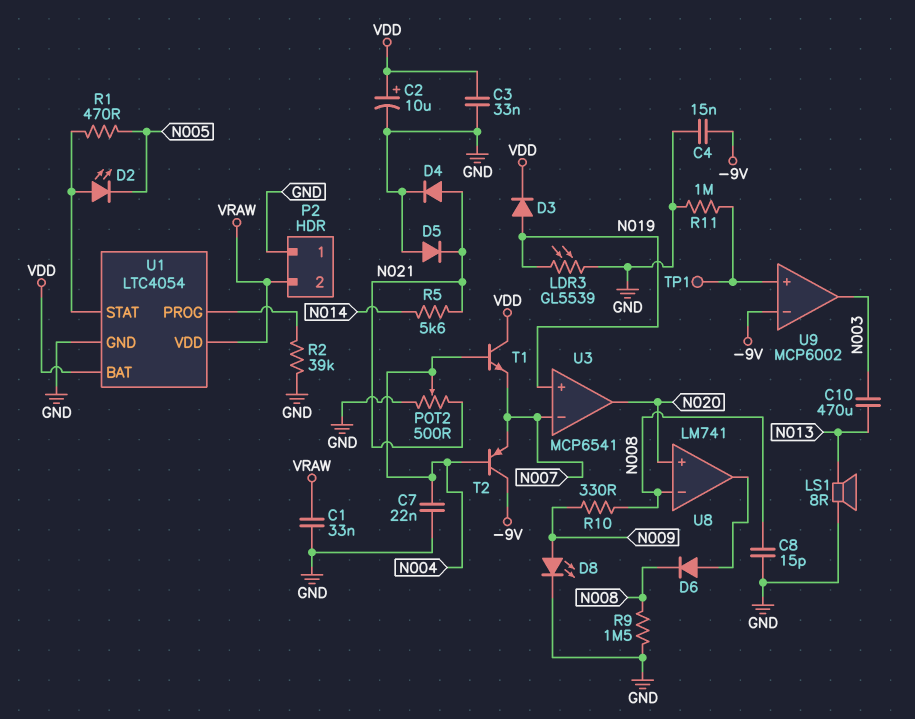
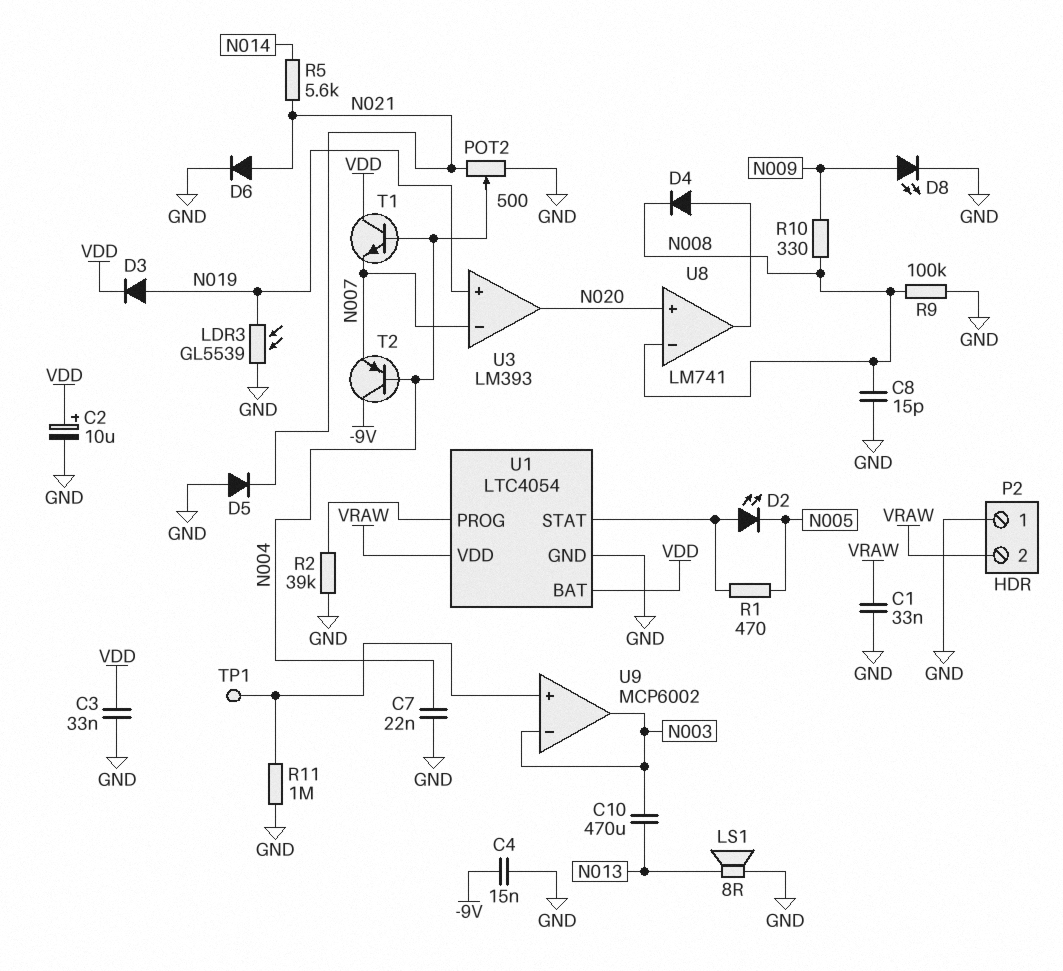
D4: diode (A N021, K GND) -> diode (A U8/out, K N008)
D6: diode (A U8/out, K N008) -> diode (A N021, K GND)
R9: 1.5M (GND, N008) -> 100k (GND, N008)
U3: MCP6541 -> LM393
U9 pin in-: -9V -> N003

